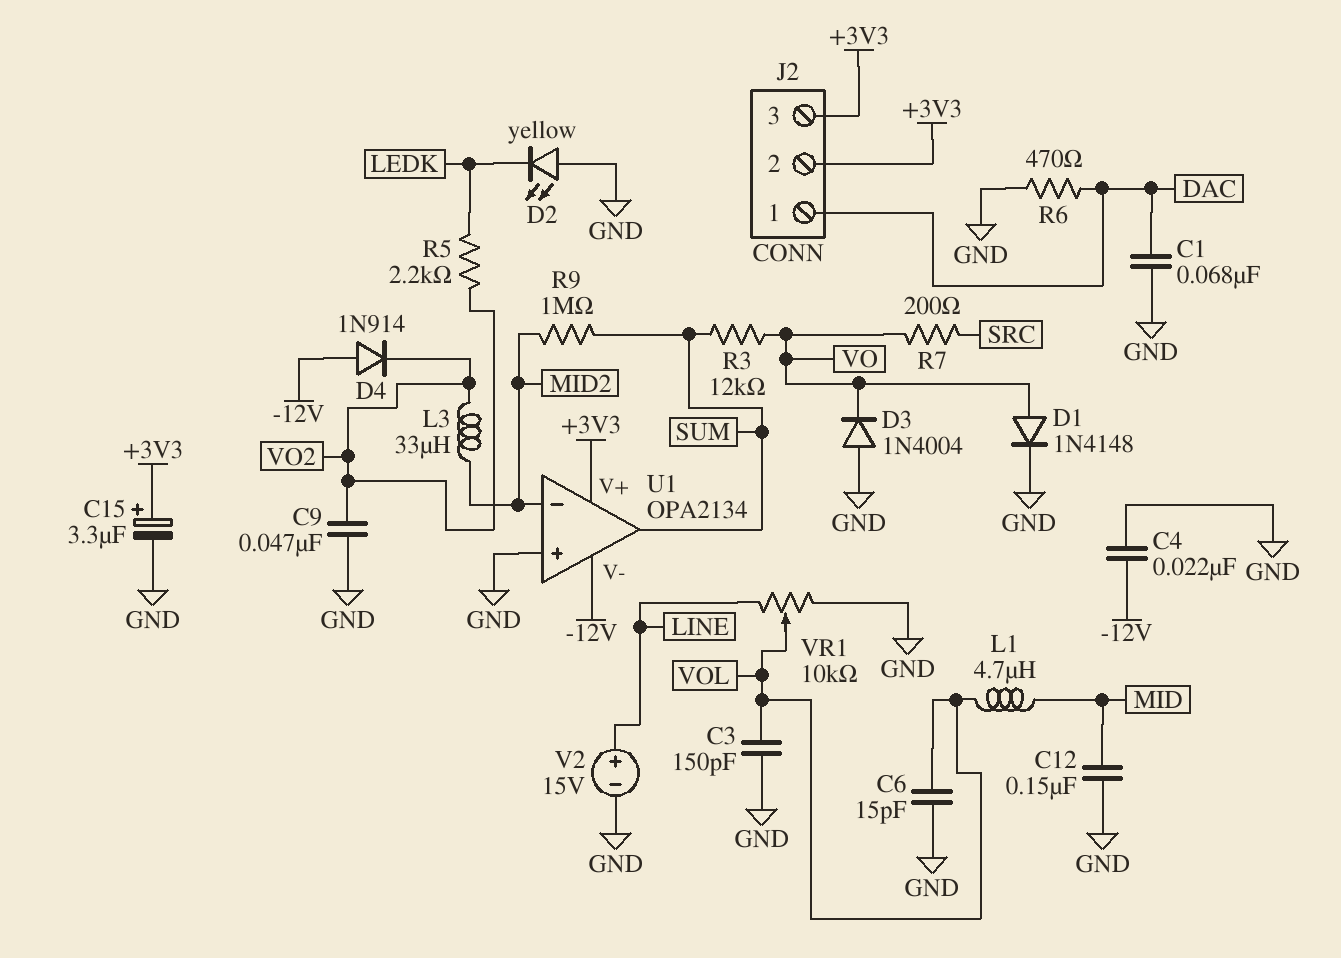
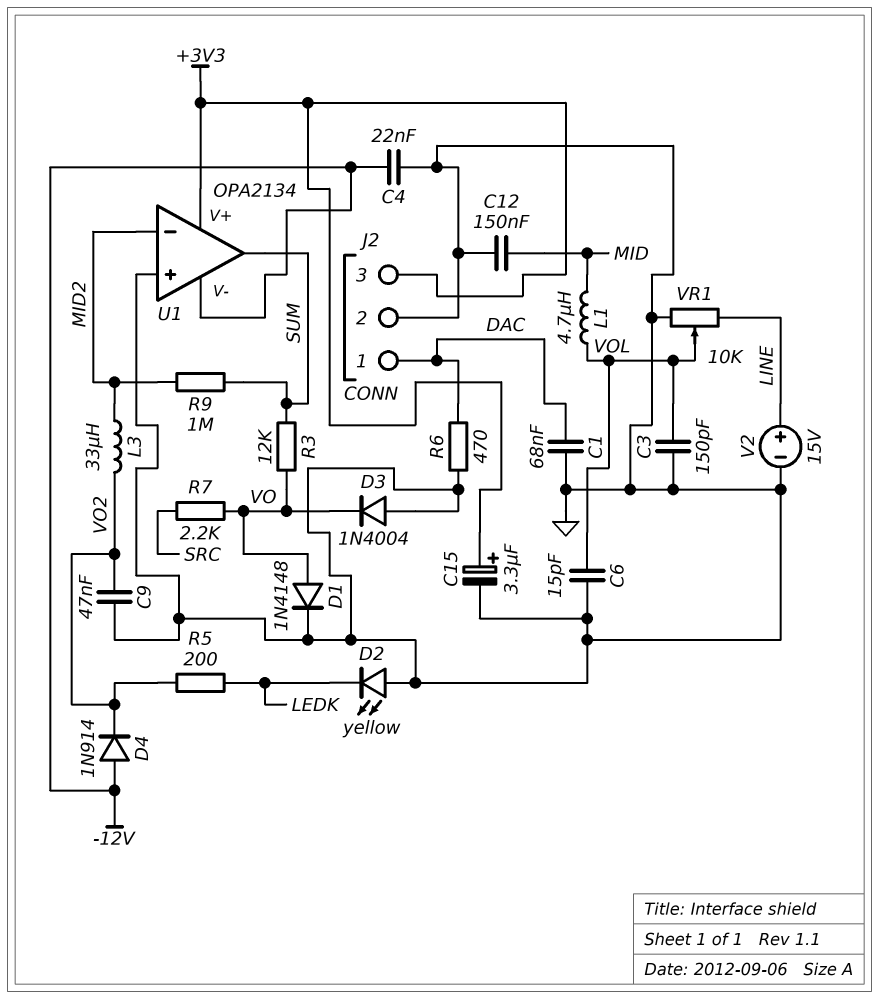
J2 pin 2: +3V3 -> GND
R5: 2.2k (LEDK, VO2) -> 200 (LEDK, VO2)
R7: 200 (SRC, VO) -> 2.2k (SRC, VO)

